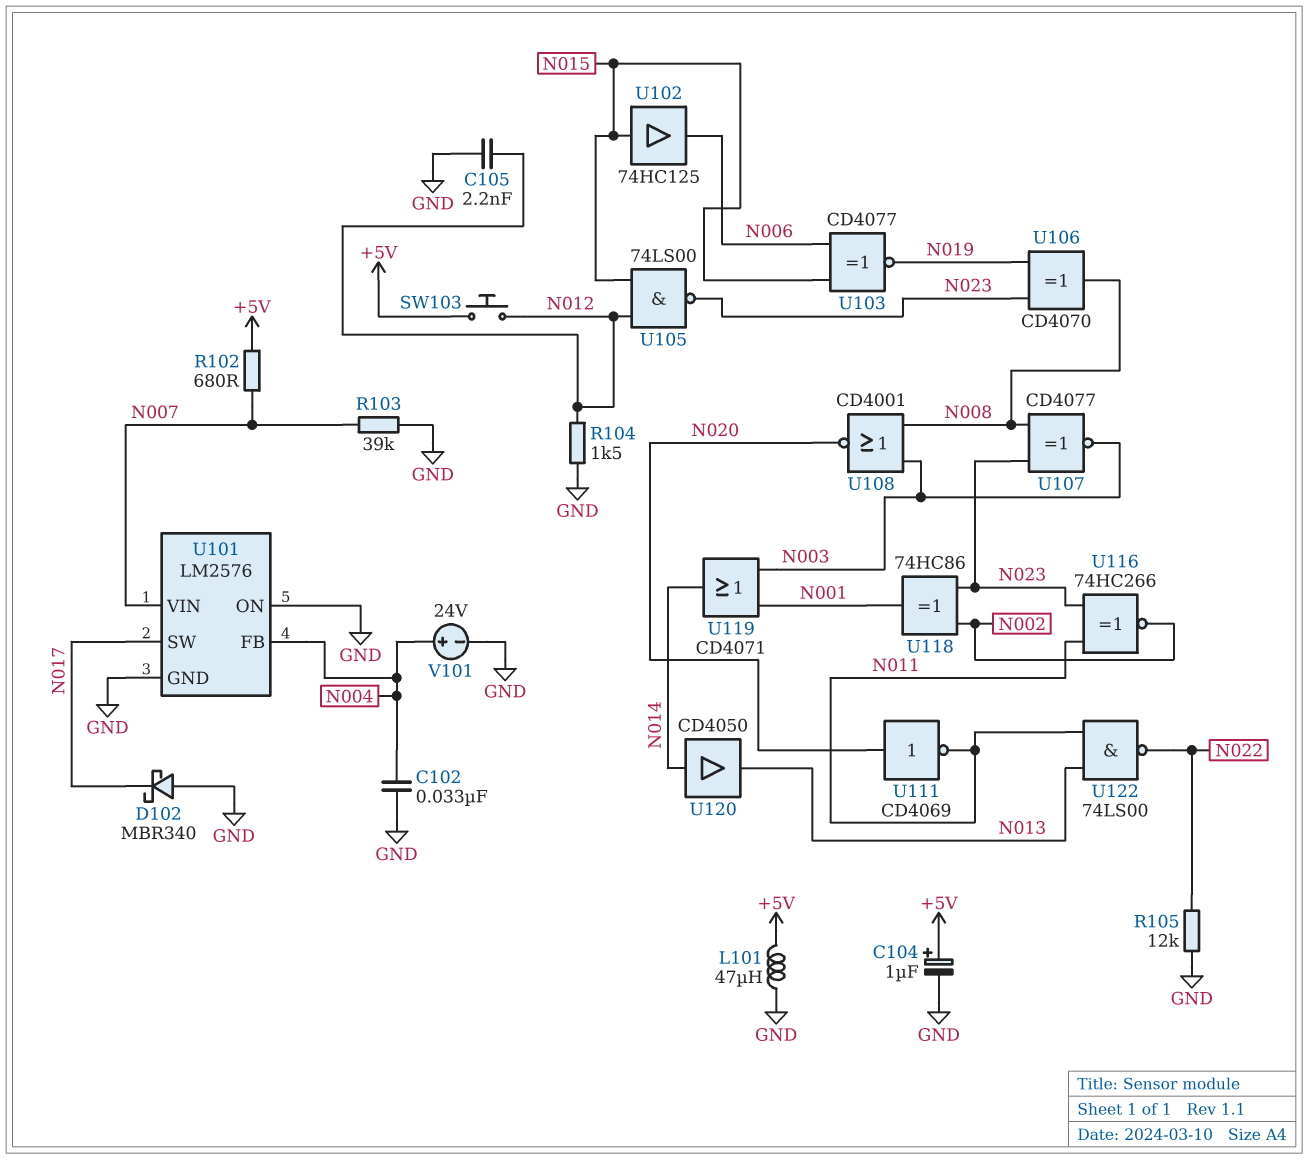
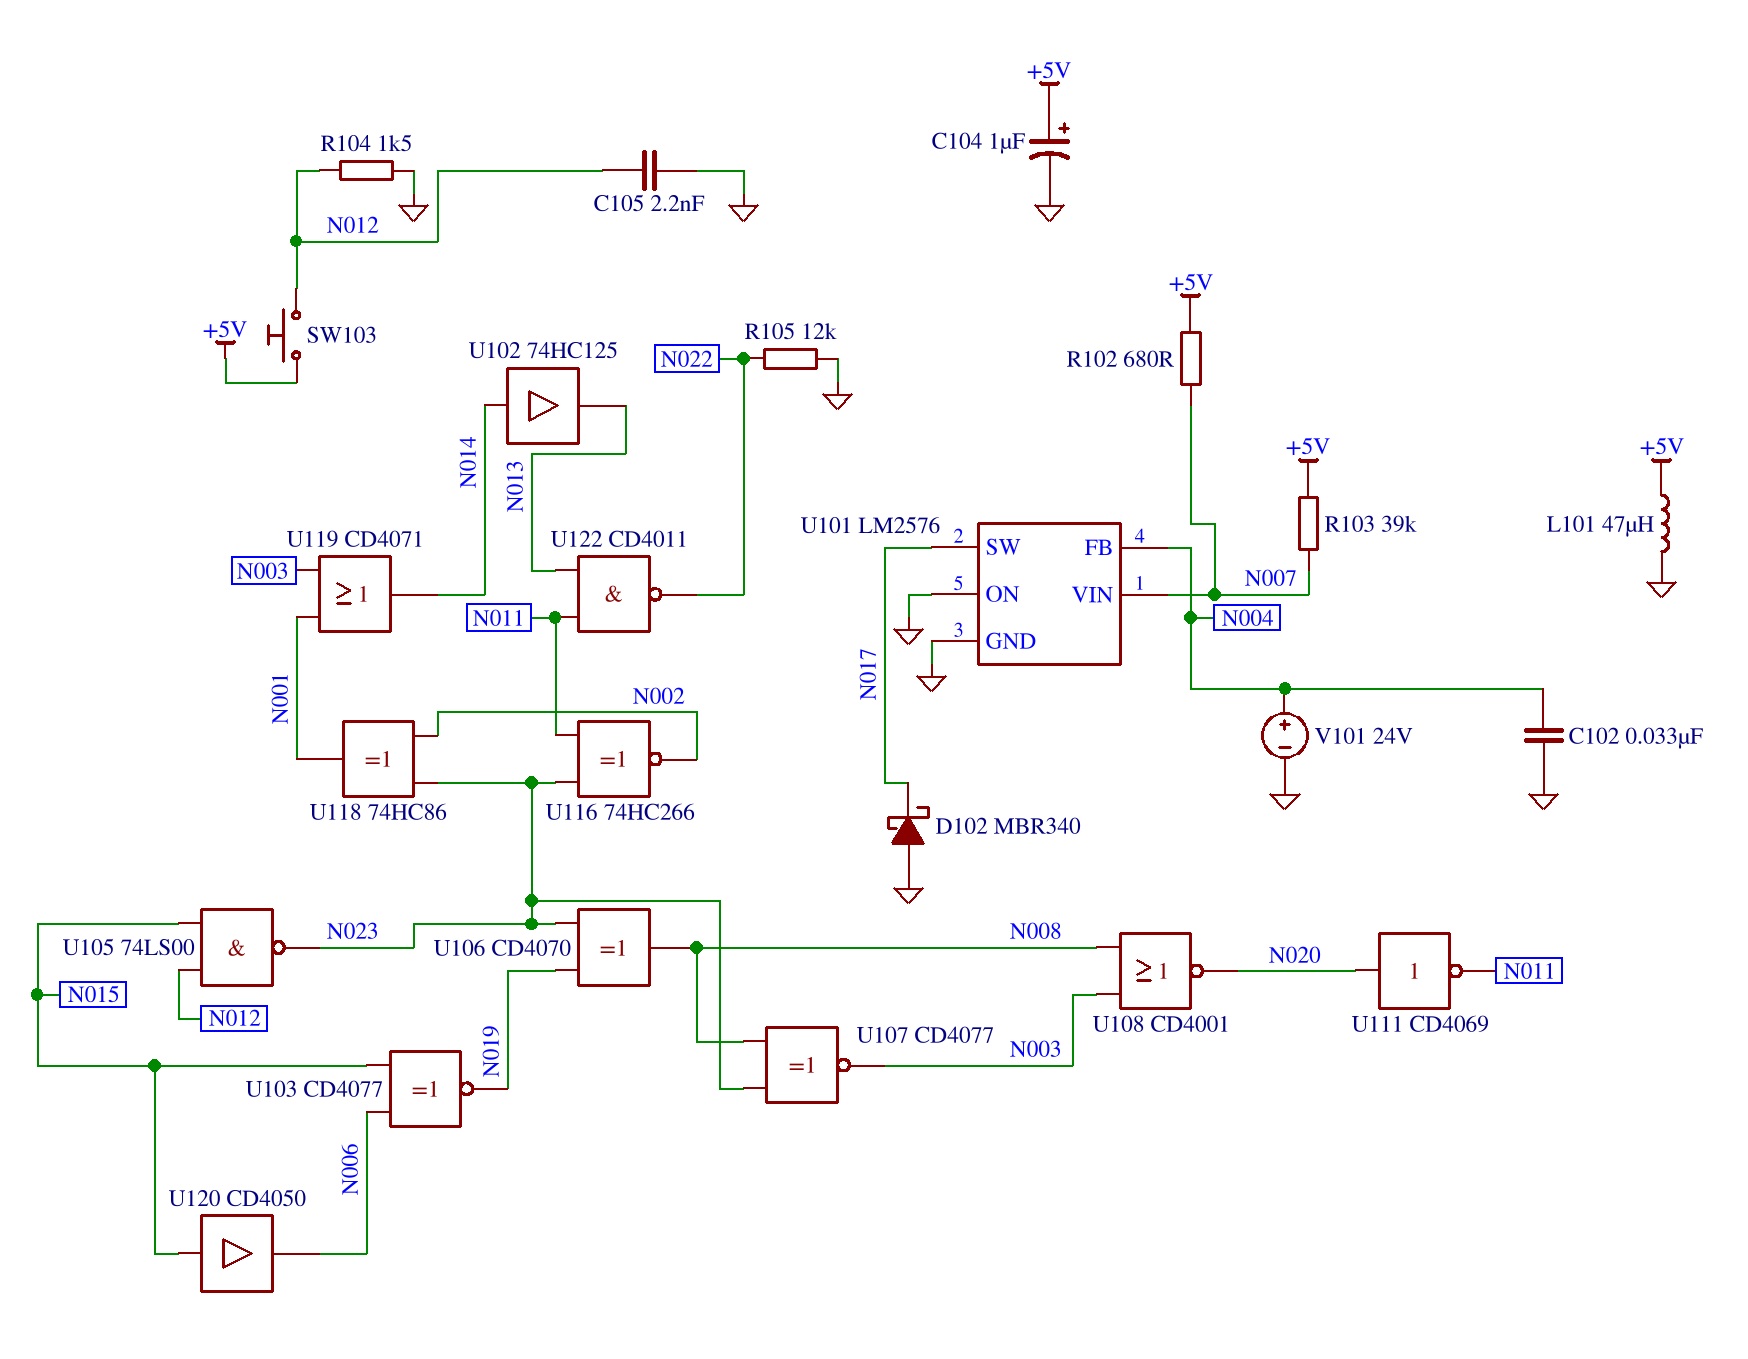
R103: 39k (GND, N007) -> 39k (+5V, N007)
U102: buffer 74HC125 (in N015, out N006) -> buffer 74HC125 (in N014, out N013)
U120: buffer CD4050 (in N014, out N013) -> buffer CD4050 (in N015, out N006)
U122: NAND 74LS00 (in N011, in N013, out N022) -> NAND CD4011 (in N011, in N013, out N022)

